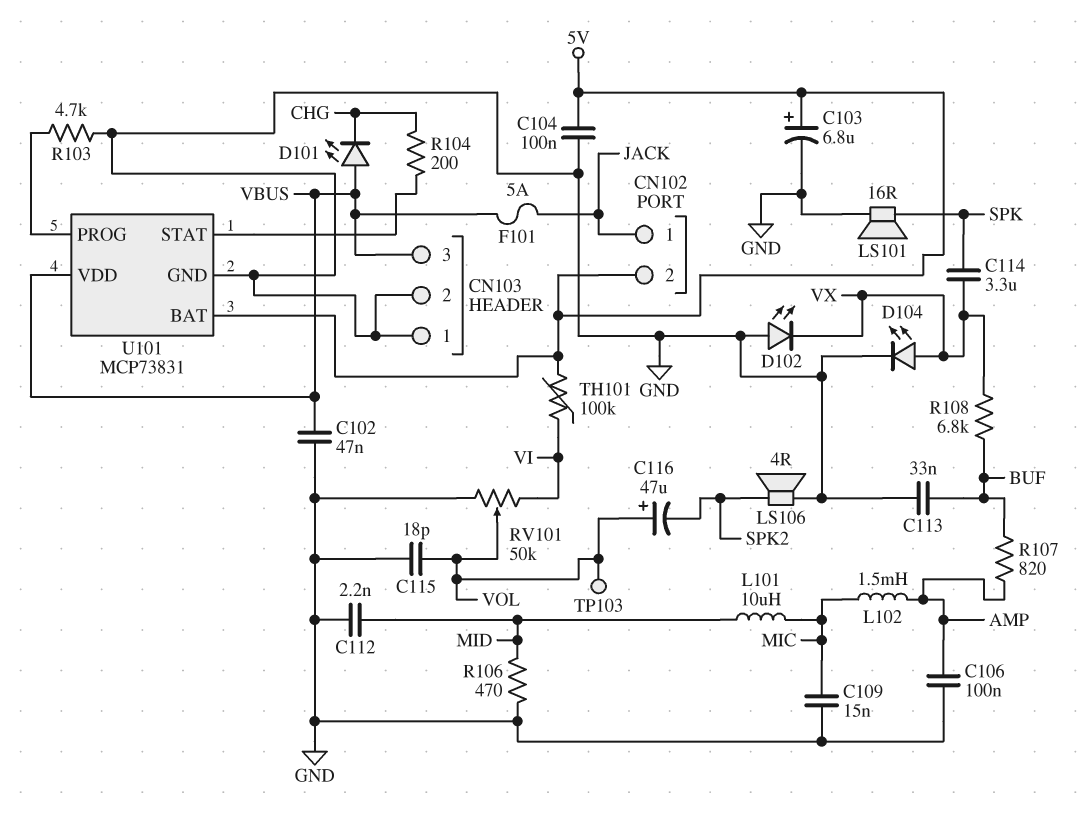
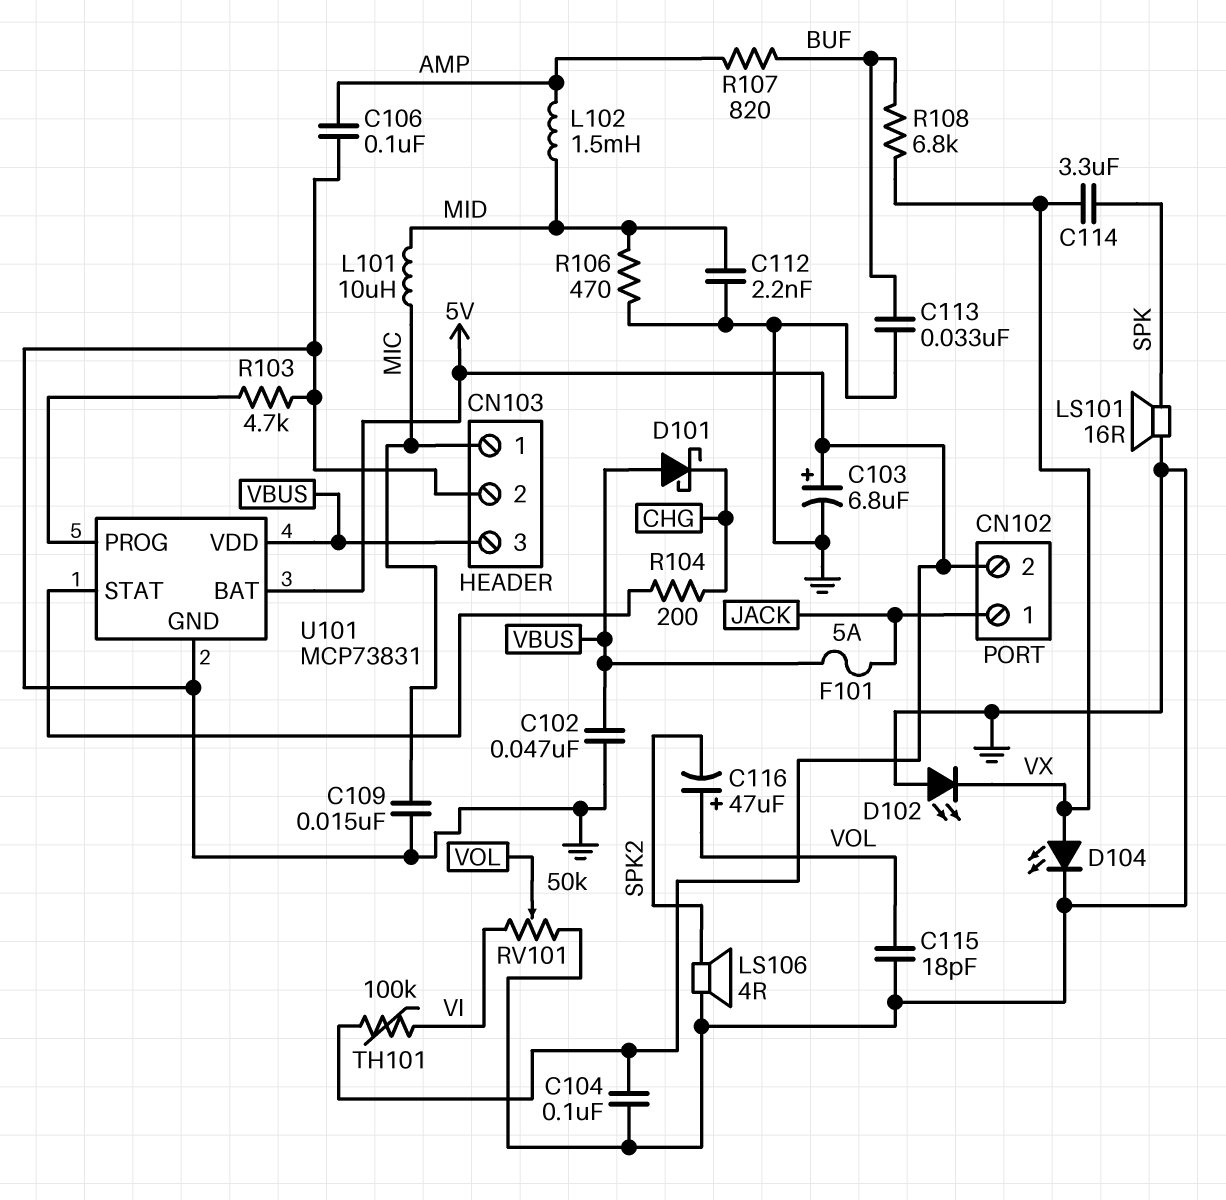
CN103 pin 1: GND -> MIC
D101: LED (A VBUS, K CHG) -> schottky (A VBUS, K CHG)
L102: 1.5mH (AMP, MIC) -> 1.5mH (AMP, MID)
TP103: test point (VOL) -> none

